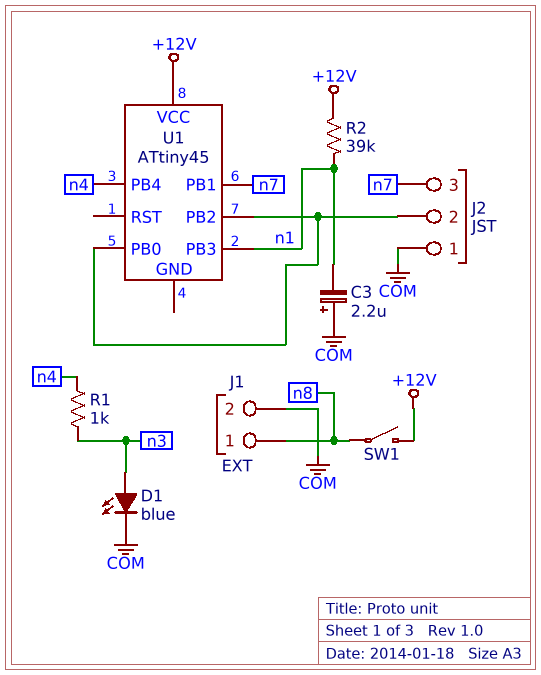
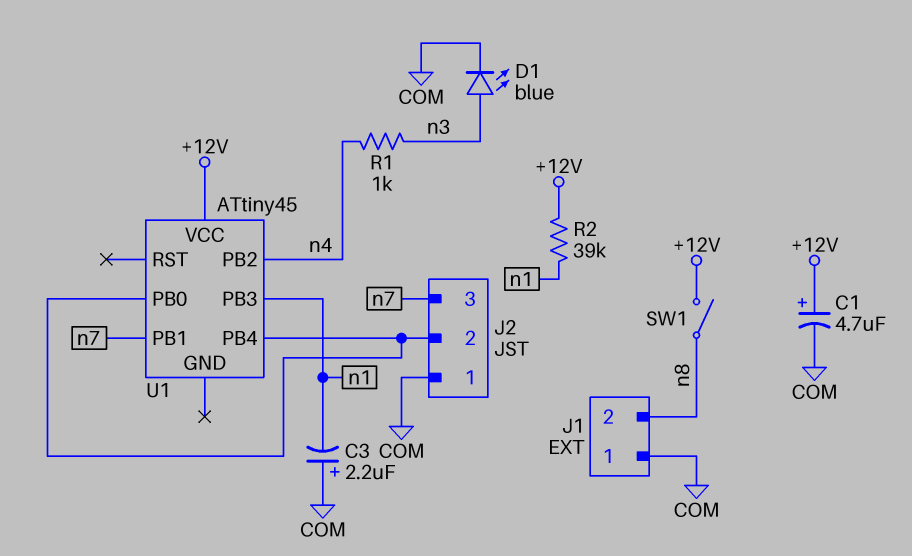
C1: none -> 4.7uF (plus +12V, minus COM)
J1 pin 1: n8 -> COM
J1 pin 2: COM -> n8
U1 pin PB2: J2/2 -> n4
U1 pin PB4: n4 -> J2/2

